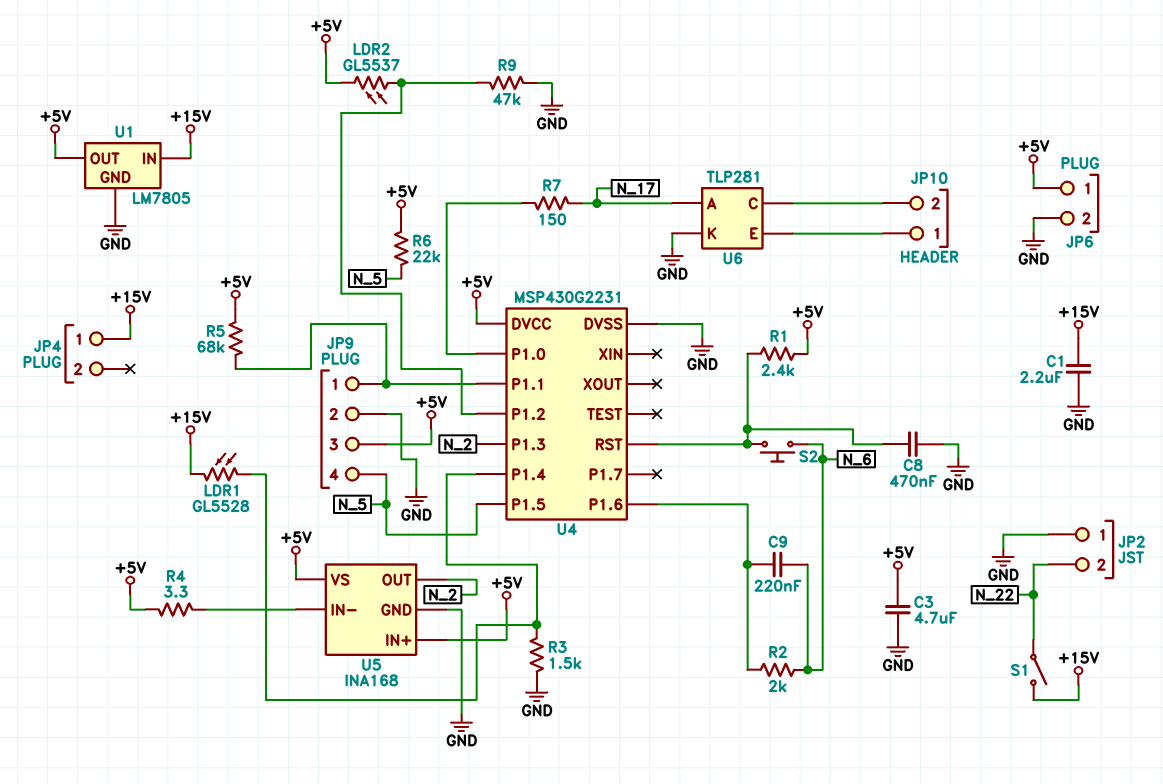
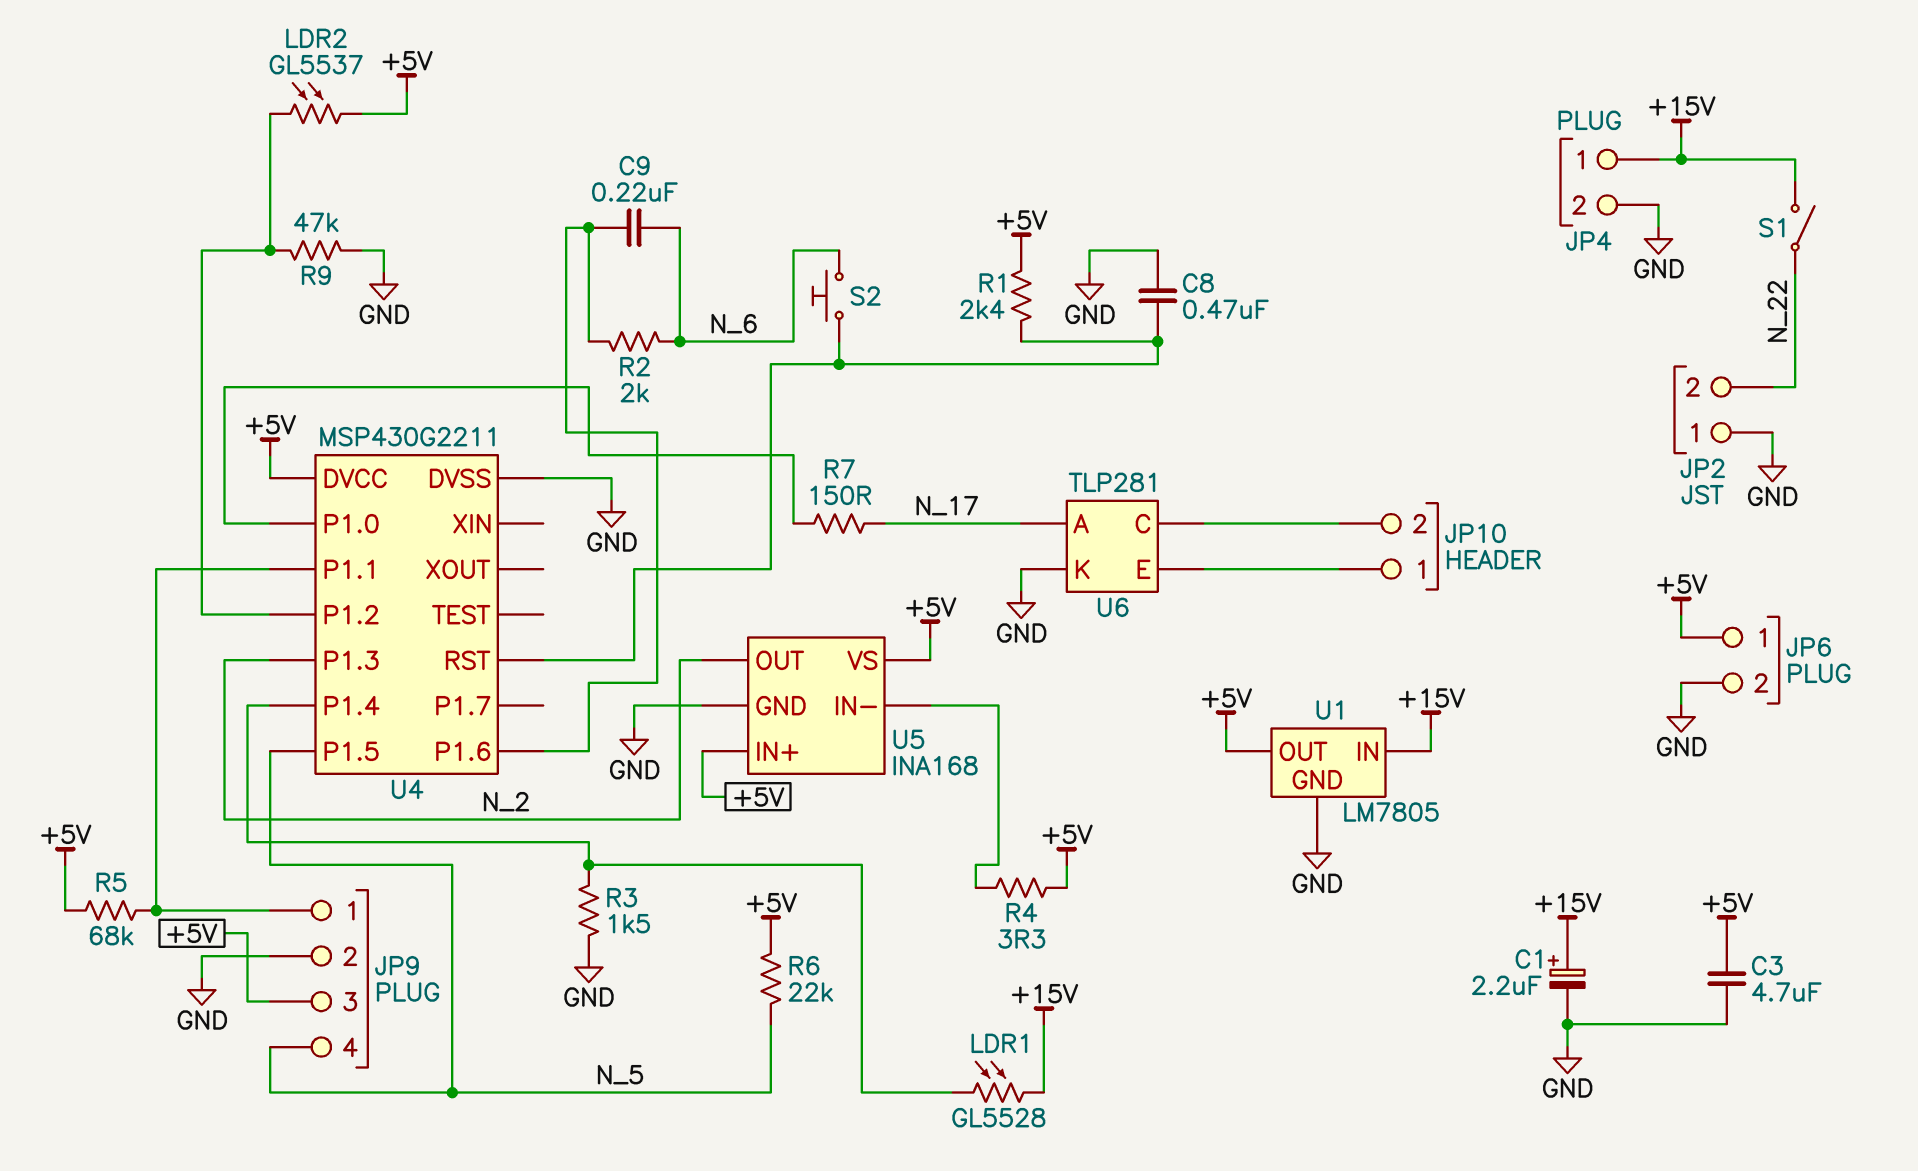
C1: 2.2uF (+15V, GND) -> 2.2uF (plus +15V, minus GND)
JP4 pin 2: none -> GND
U4: MSP430G2231 -> MSP430G2211

